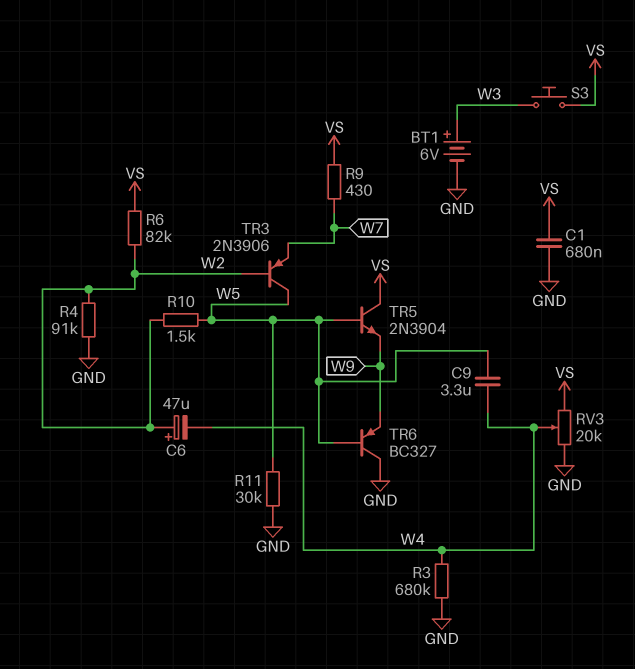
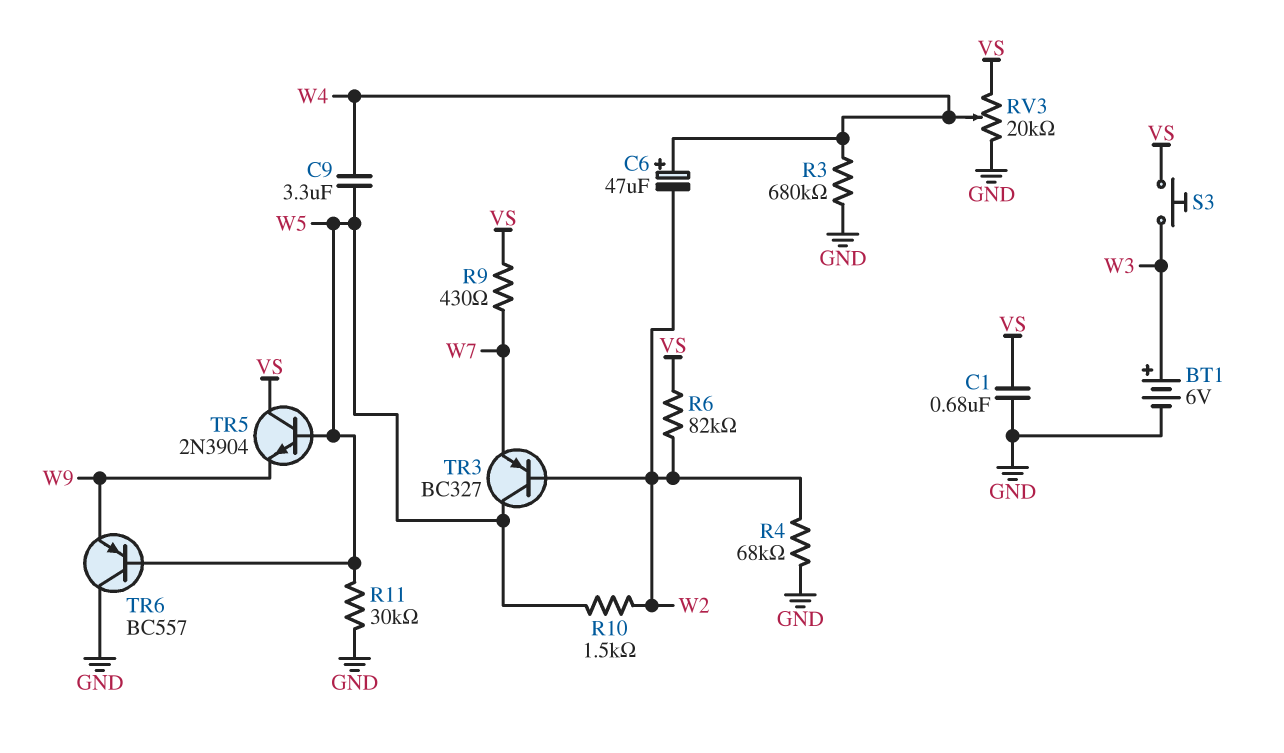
C6: 47uF (plus W2, minus W4) -> 47uF (plus W4, minus W2)
R4: 91k (GND, W2) -> 68k (GND, W2)
TR3: PNP 2N3906 (B W2, C W5, E W7) -> PNP BC327 (B W2, C W5, E W7)
TR6: PNP BC327 (B W5, C GND, E W9) -> PNP BC557 (B W5, C GND, E W9)

